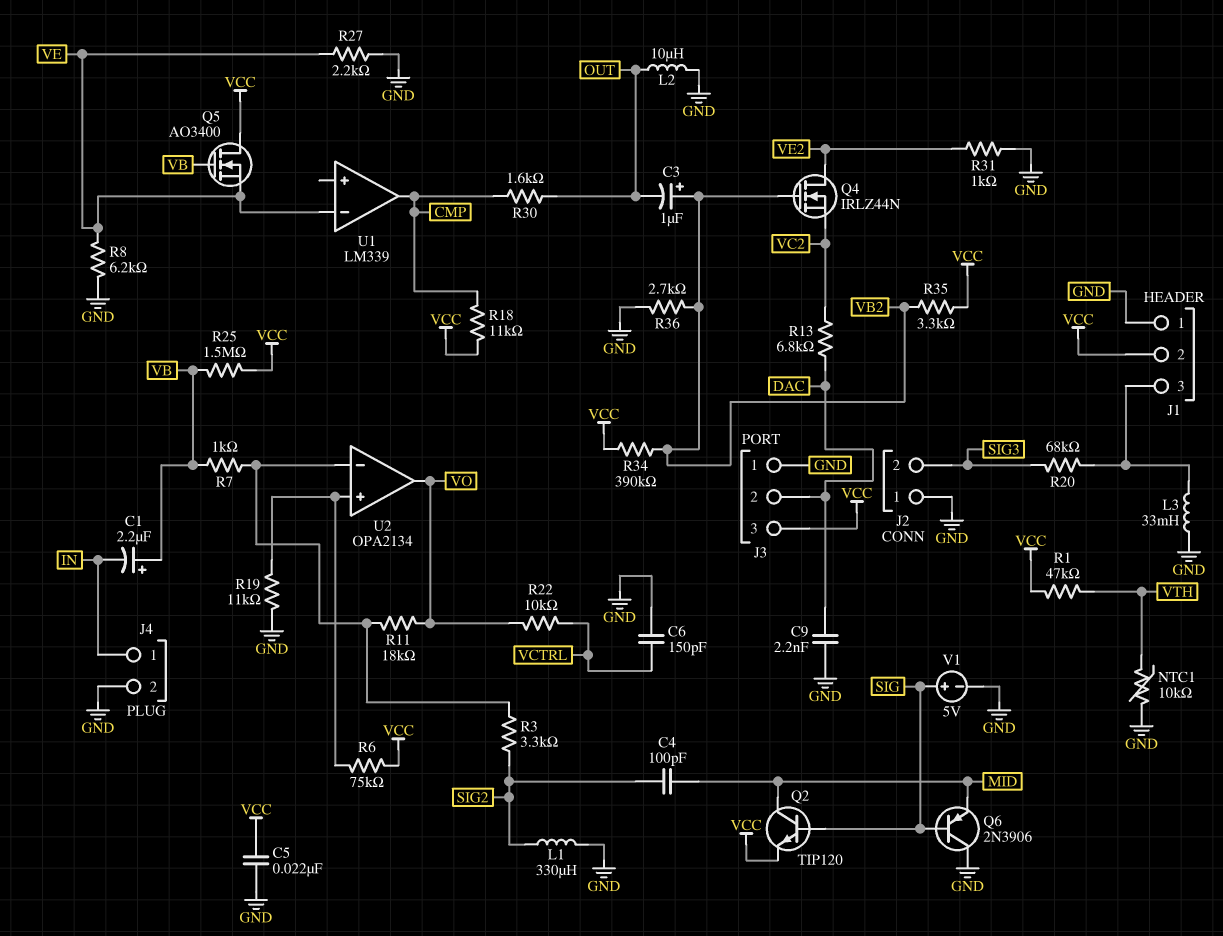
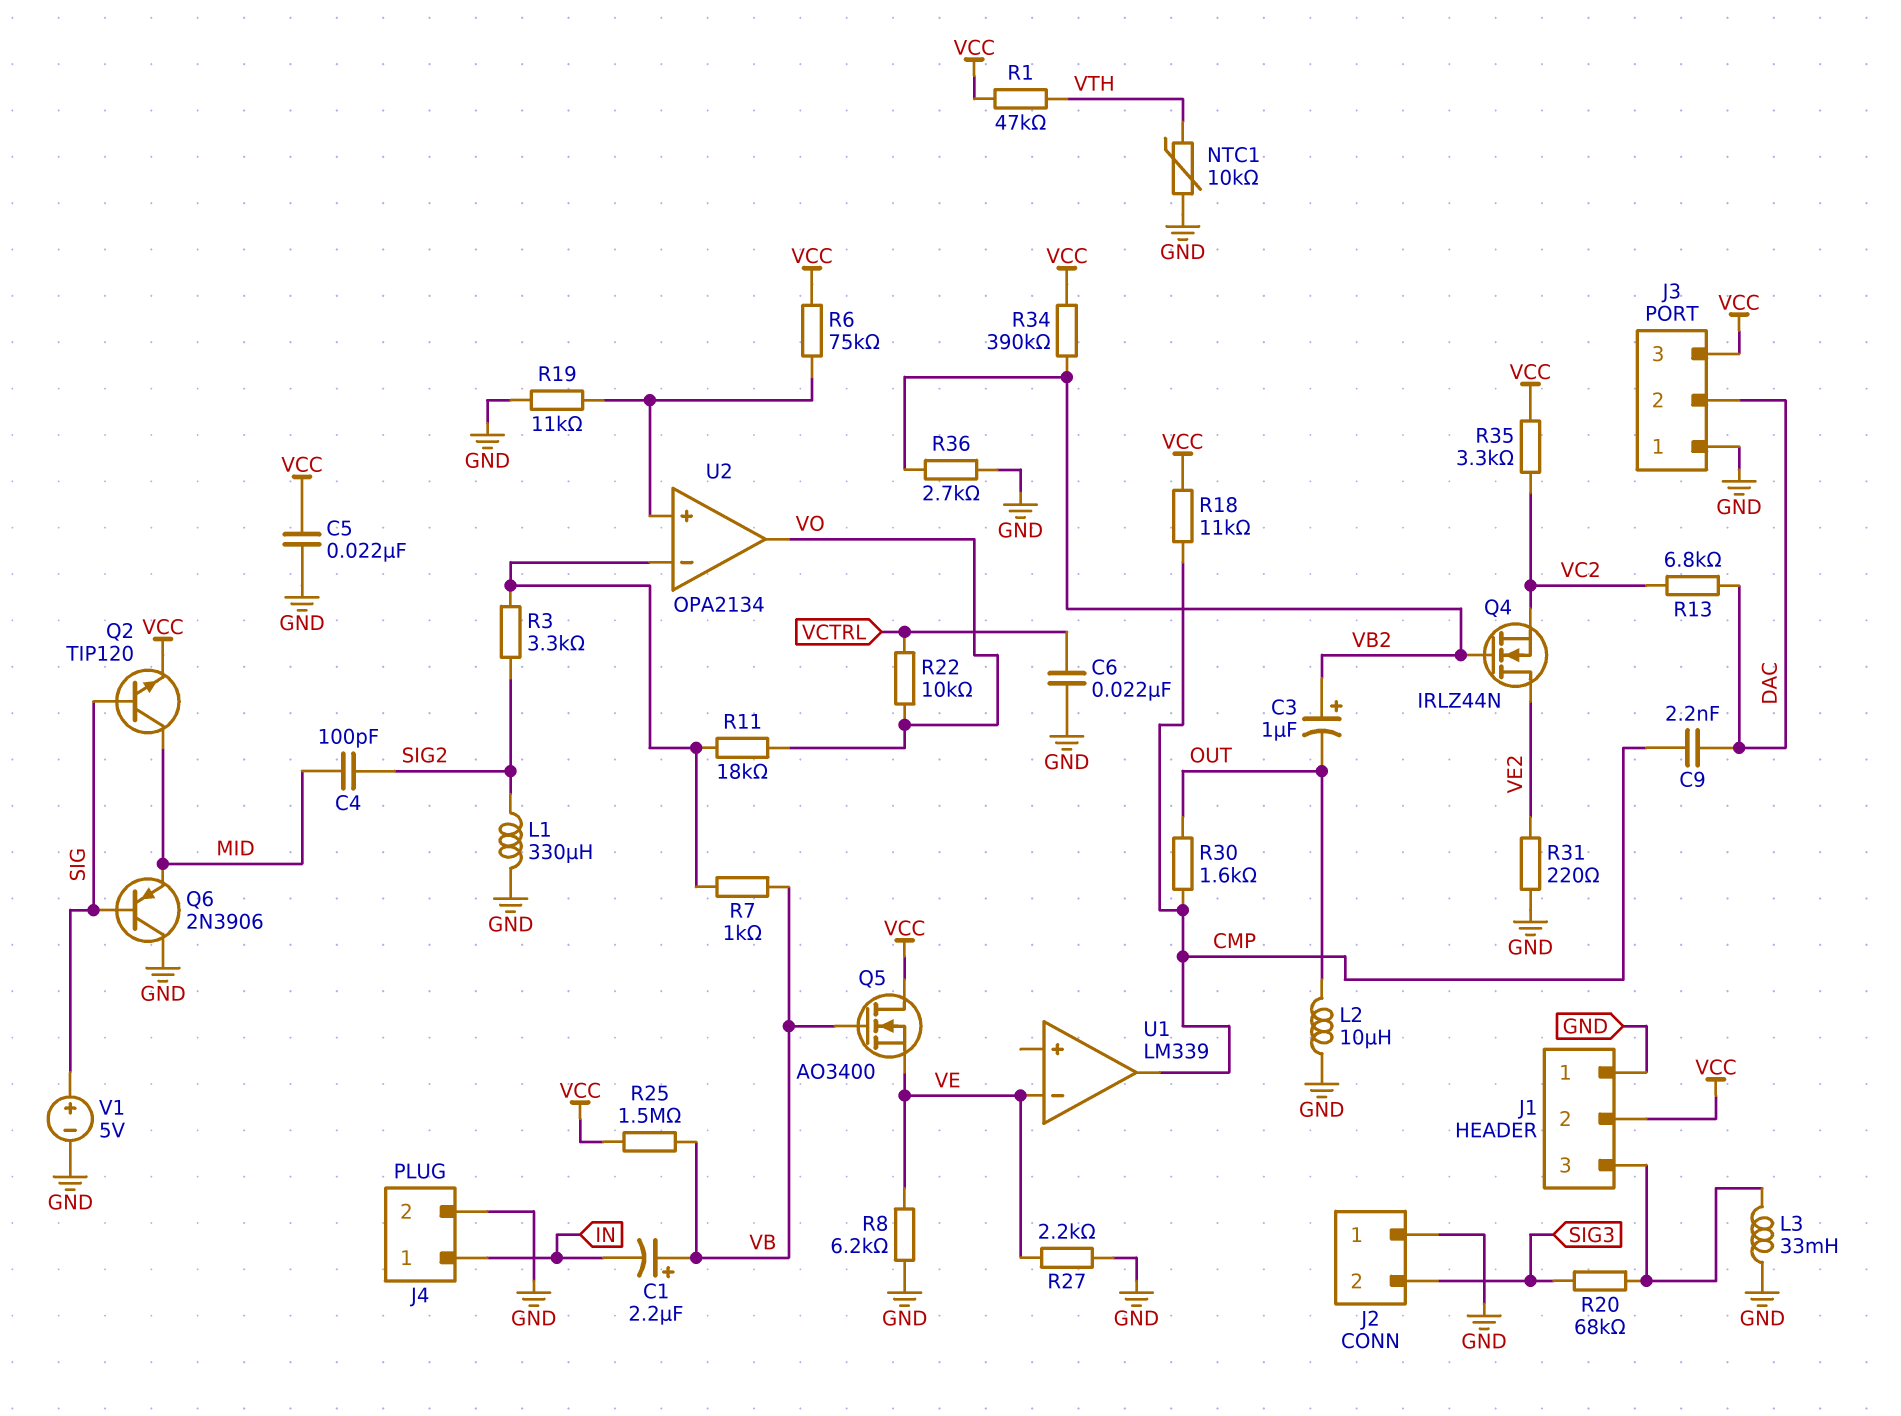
C6: 150pF (GND, VCTRL) -> 22nF (GND, VCTRL)
C9: 2.2nF (DAC, GND) -> 2.2nF (CMP, DAC)
R31: 1k (GND, VE2) -> 220 (GND, VE2)
R35: 3.3k (VB2, VCC) -> 3.3k (VC2, VCC)

